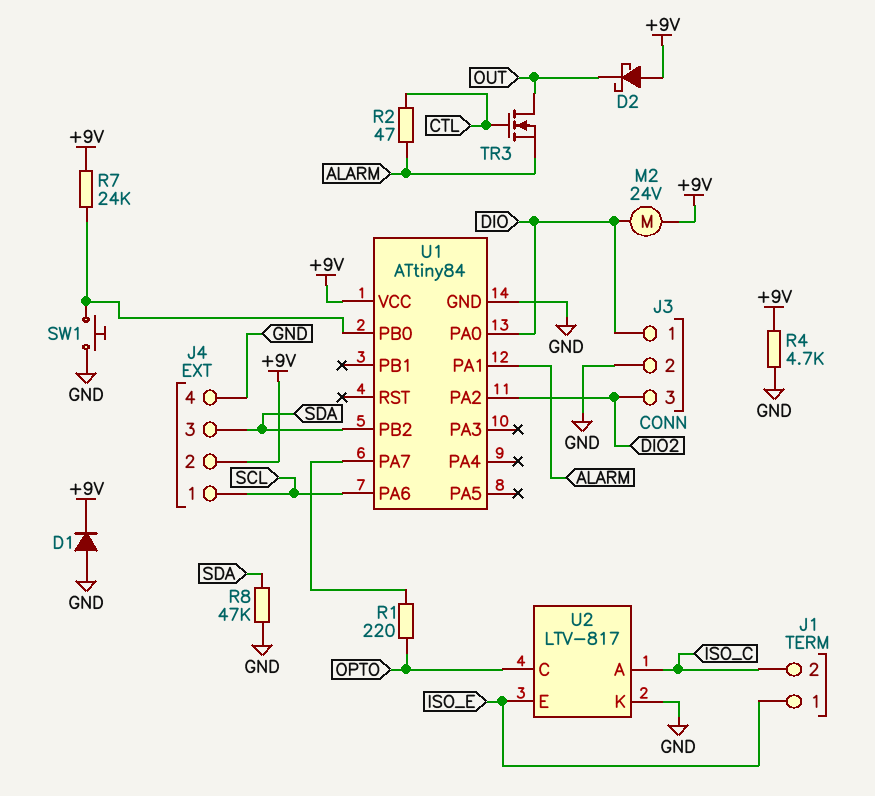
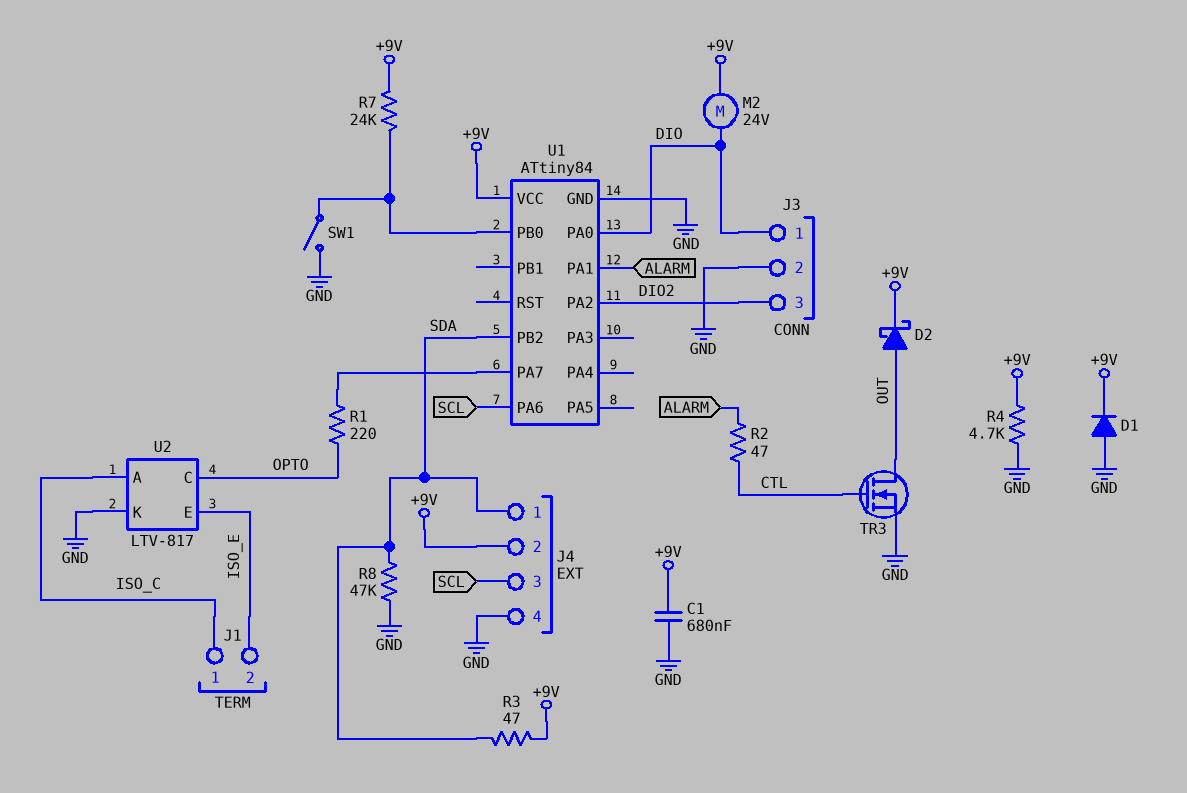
C1: none -> 680nF (+9V, GND)
D2: schottky (A +9V, K OUT) -> schottky (A OUT, K +9V)
J1 pin 1: ISO_E -> ISO_C
J1 pin 2: ISO_C -> ISO_E
J4 pin 1: SCL -> SDA
J4 pin 3: SDA -> SCL
R3: none -> 47 (+9V, SDA)
SW1: button (GND, U1/PB0) -> switch (GND, U1/PB0)
TR3: NMOS (G CTL, D OUT, S ALARM) -> NMOS (G CTL, D OUT, S GND)

